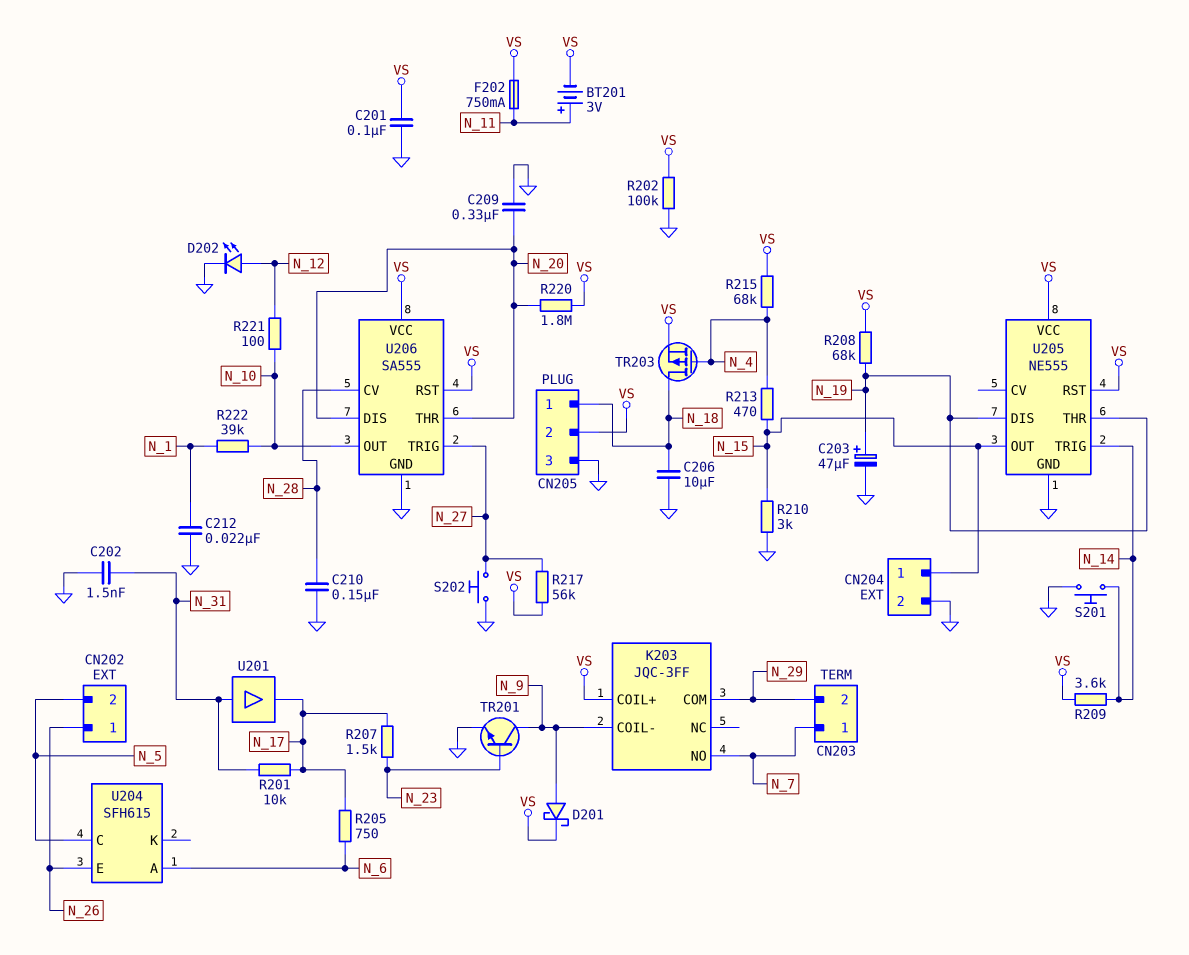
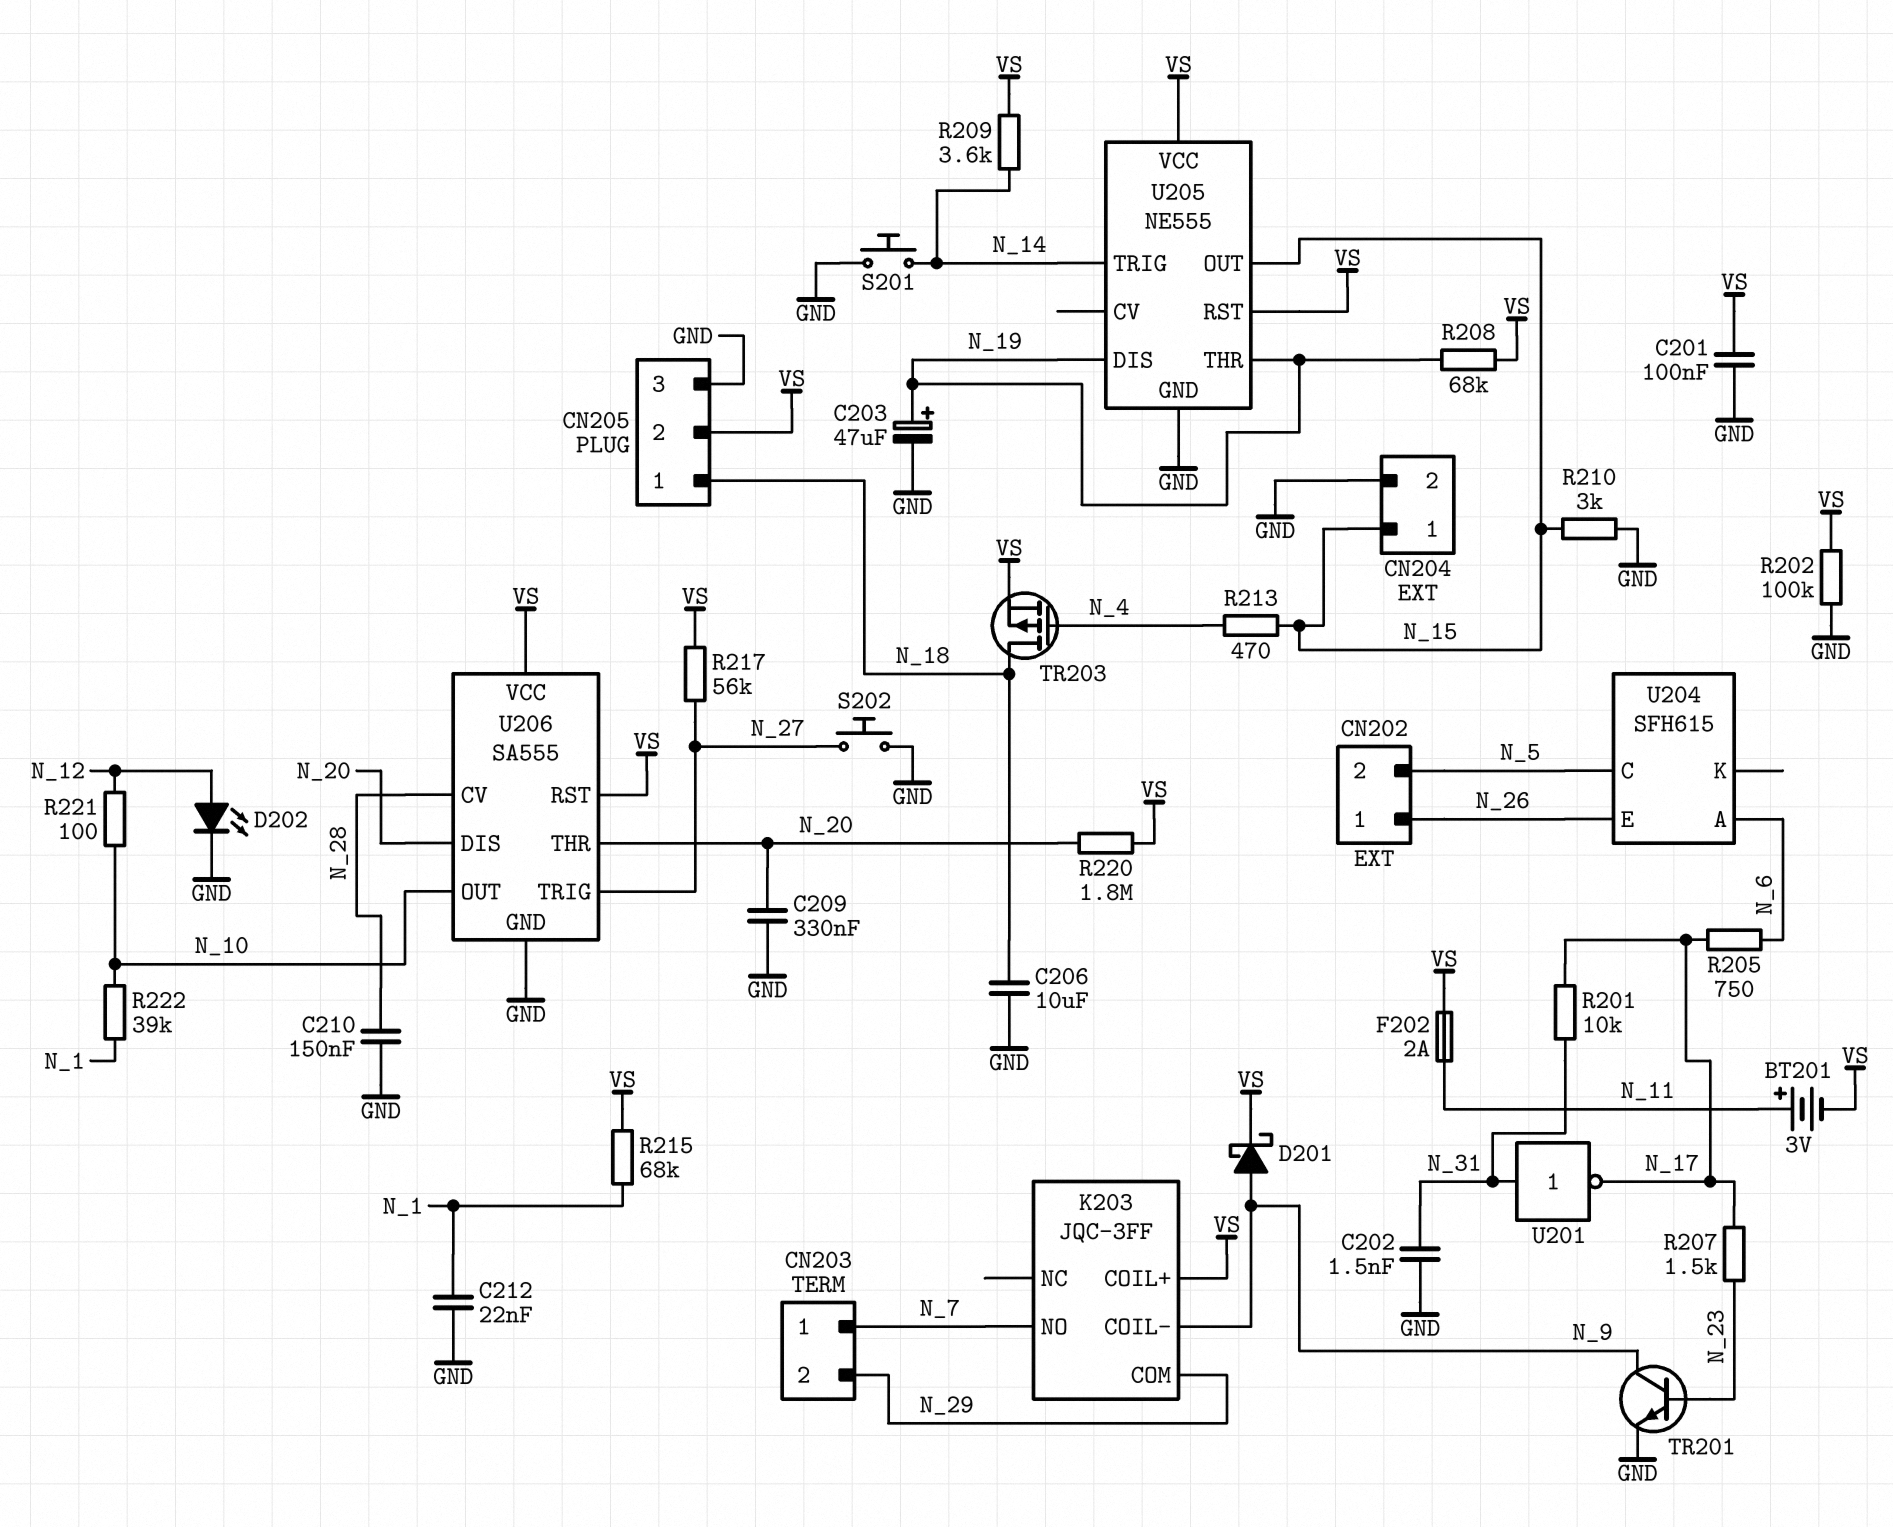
F202: 750mA (N_11, VS) -> 2A (N_11, VS)
R215: 68k (N_4, VS) -> 68k (N_1, VS)
U201: buffer (in N_31, out N_17) -> NOT (in N_31, out N_17)

